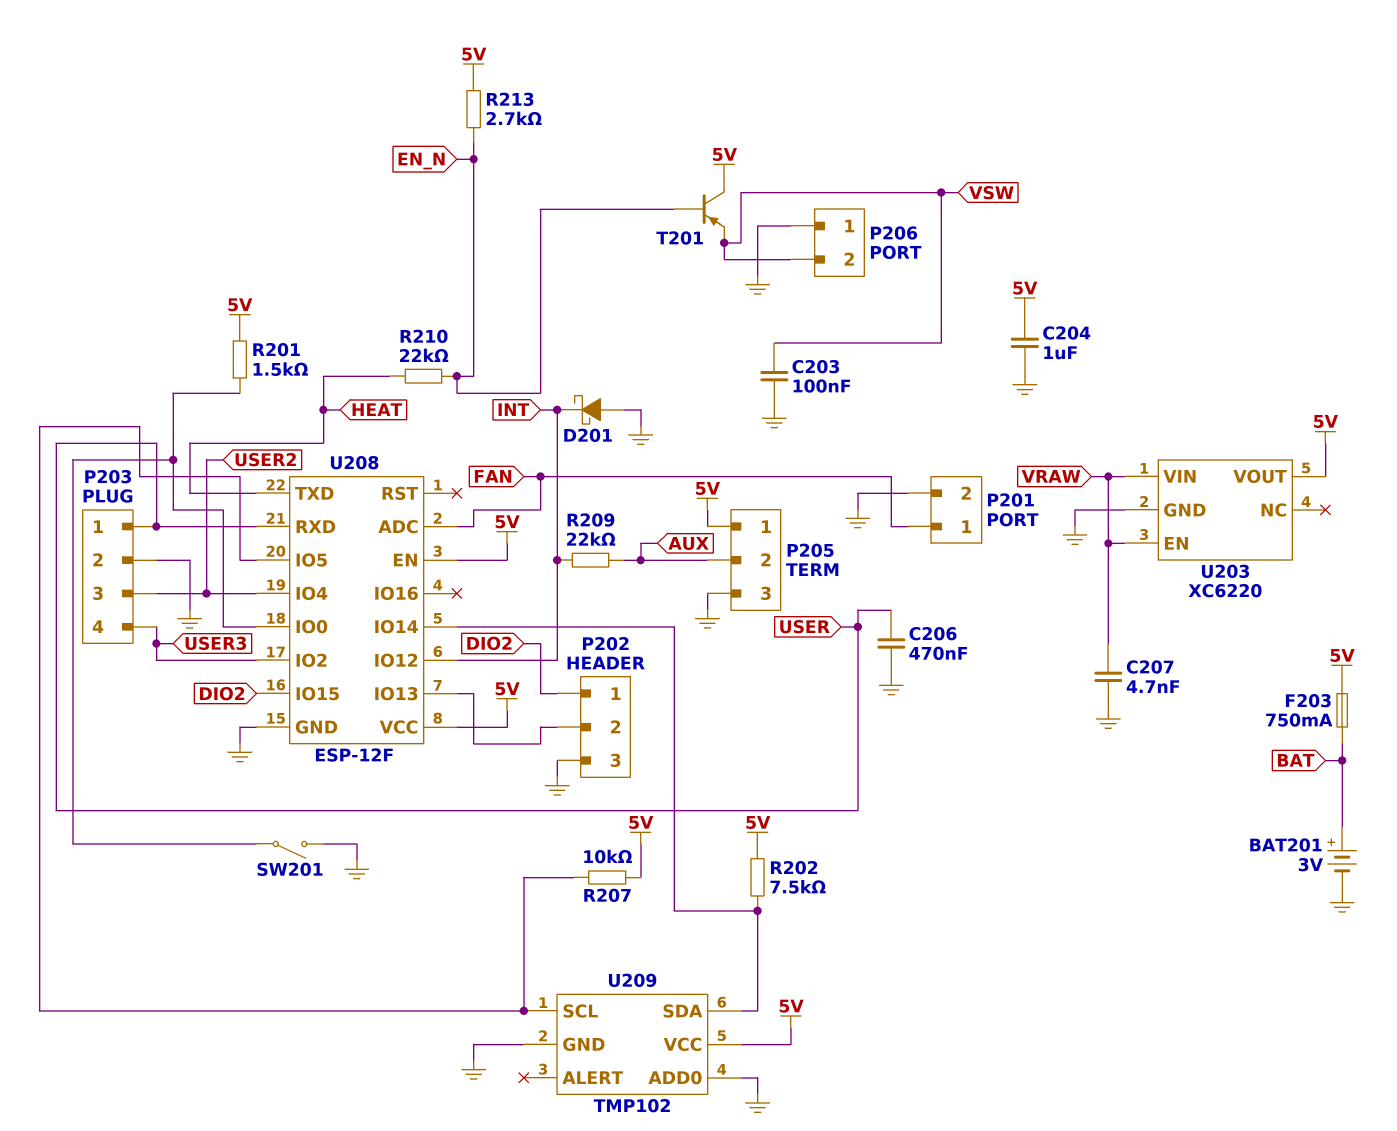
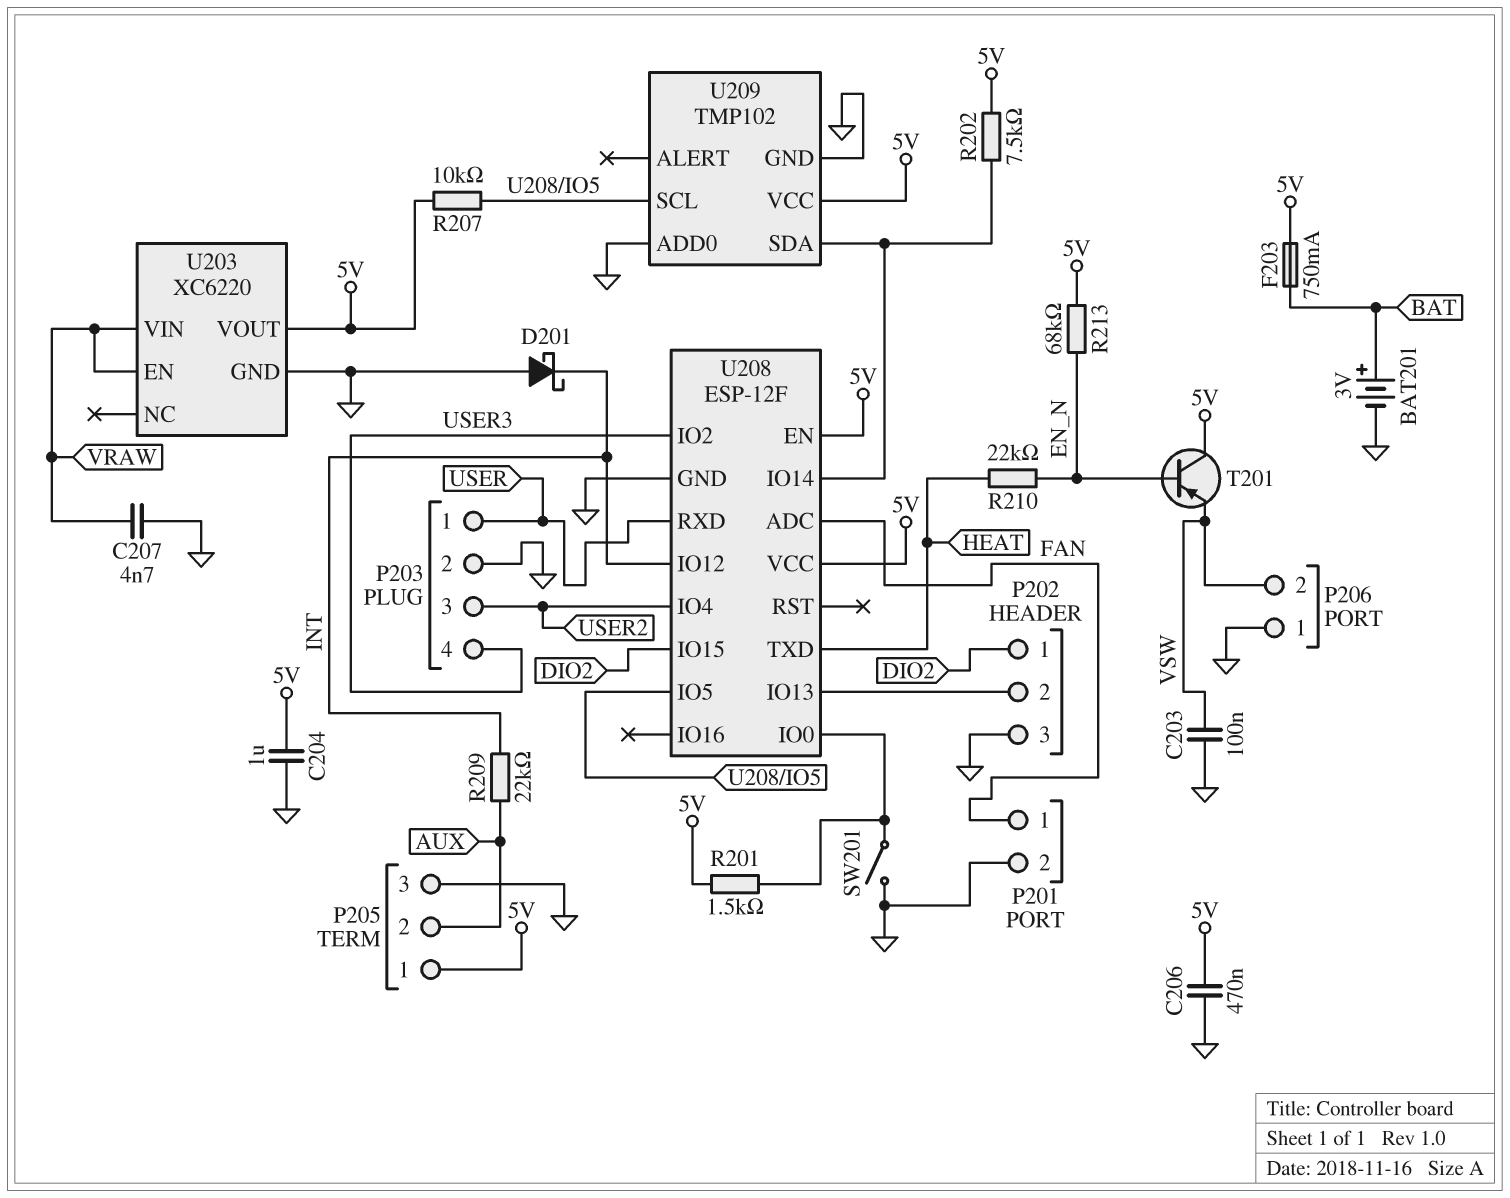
C206: 470nF (GND, USER) -> 470nF (5V, GND)
R213: 2.7k (5V, EN_N) -> 68k (5V, EN_N)

